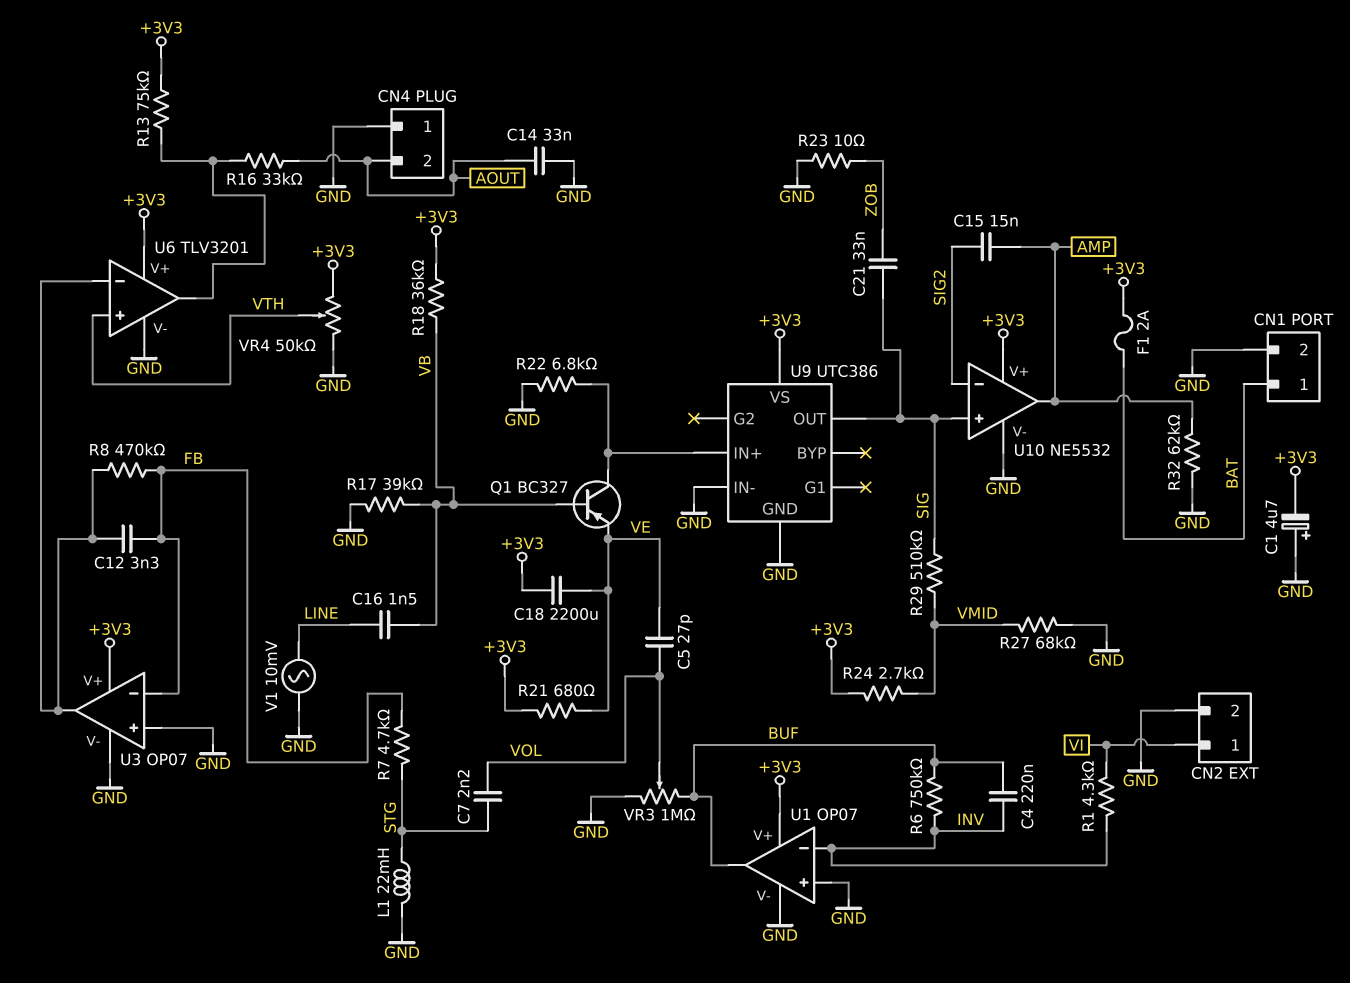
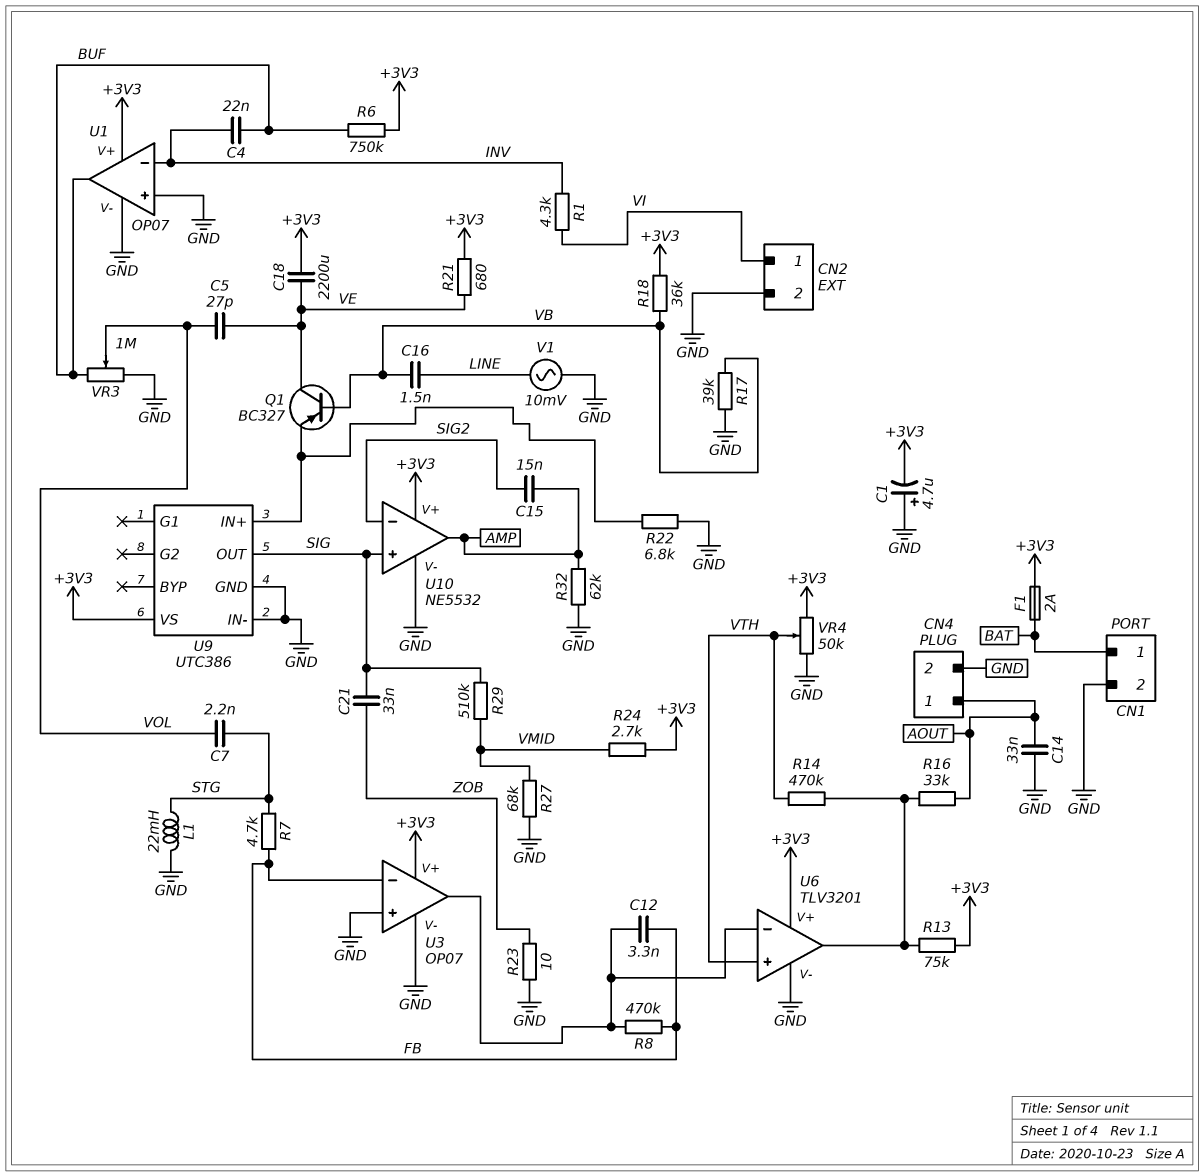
C4: 220nF (BUF, INV) -> 22nF (BUF, INV)
CN4 pin 1: GND -> AOUT
CN4 pin 2: AOUT -> GND
Q1: PNP BC327 (B VB, C U9/IN+, E VE) -> PNP BC327 (B VB, C VE, E U9/IN+)
R6: 750k (BUF, INV) -> 750k (+3V3, BUF)
R14: none -> 470k (U6/out, VTH)

